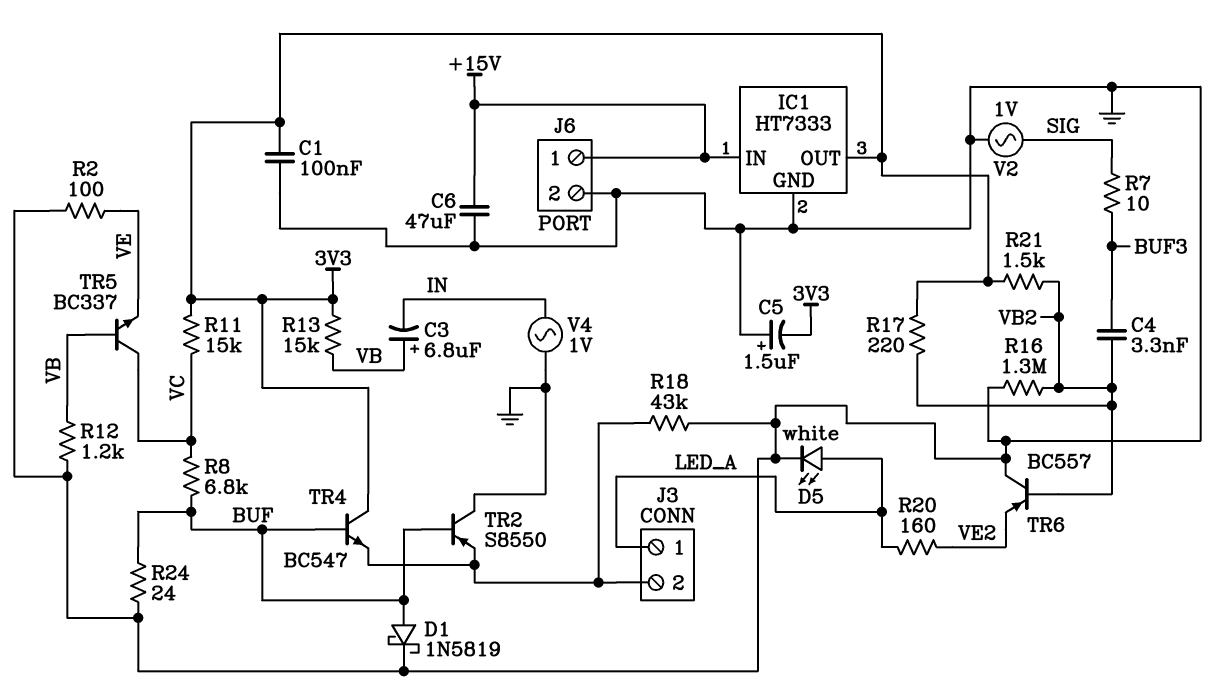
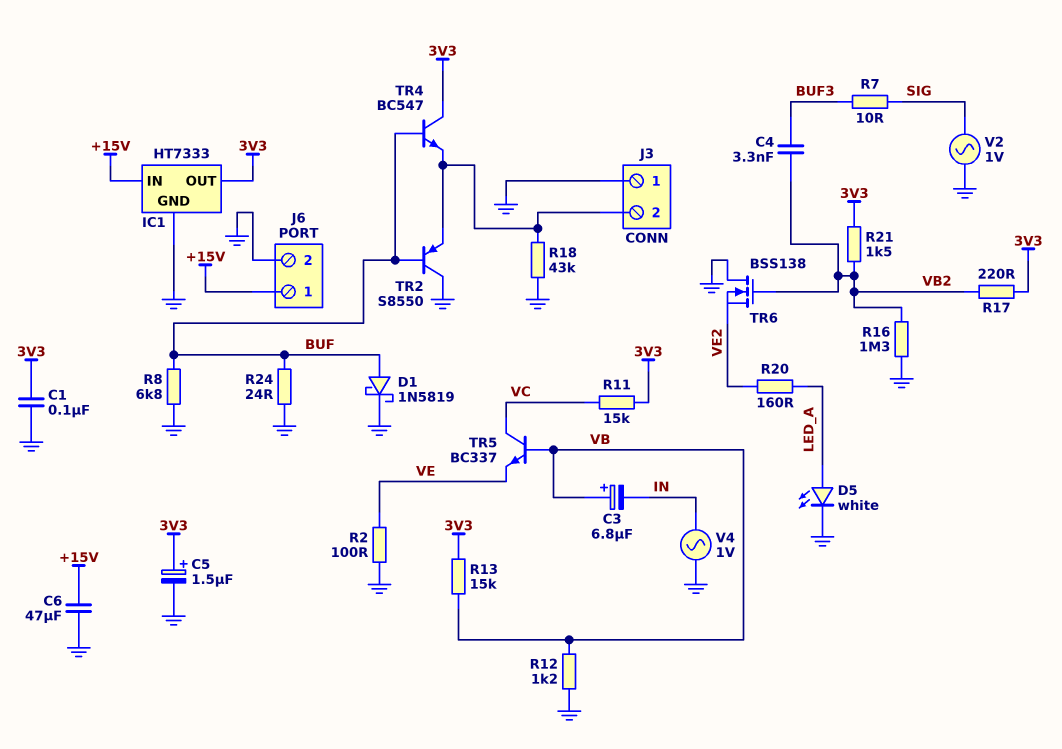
C5: 1.5uF (plus GND, minus 3V3) -> 1.5uF (plus 3V3, minus GND)
J3 pin 1: LED_A -> GND
R8: 6.8k (BUF, VC) -> 6.8k (BUF, GND)
TR6: PNP BC557 (B VB2, C GND, E VE2) -> NMOS BSS138 (G VB2, D GND, S VE2)

